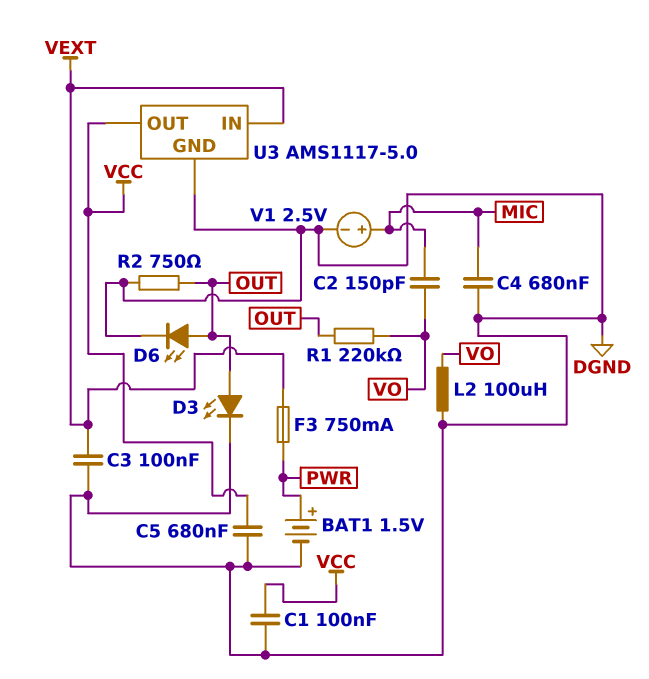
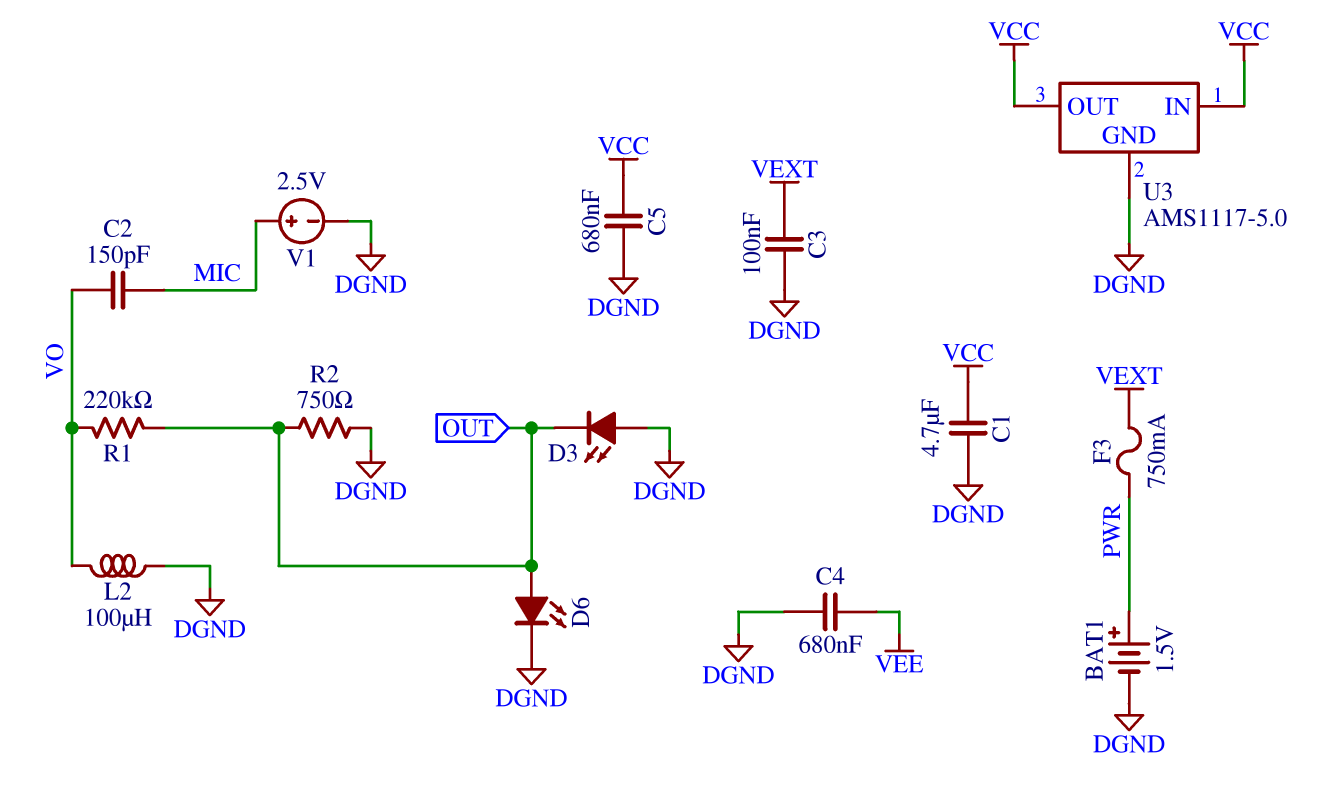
C1: 100nF (DGND, VCC) -> 4.7uF (DGND, VCC)
C4: 680nF (DGND, MIC) -> 680nF (DGND, VEE)
D3: LED (A OUT, K DGND) -> LED (A DGND, K OUT)
U3 pin IN: VEXT -> VCC

